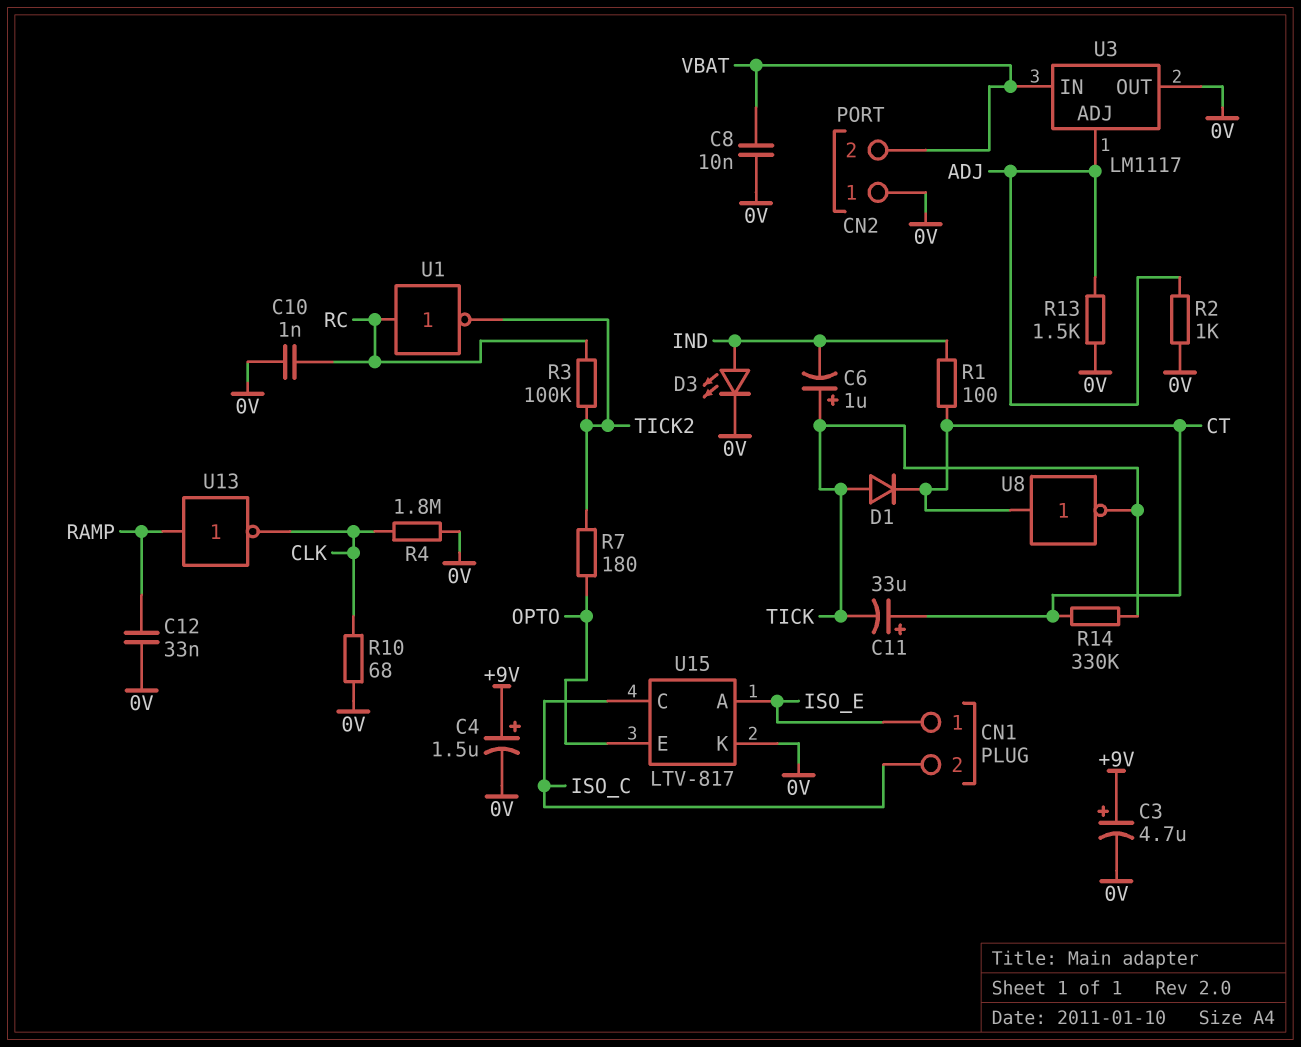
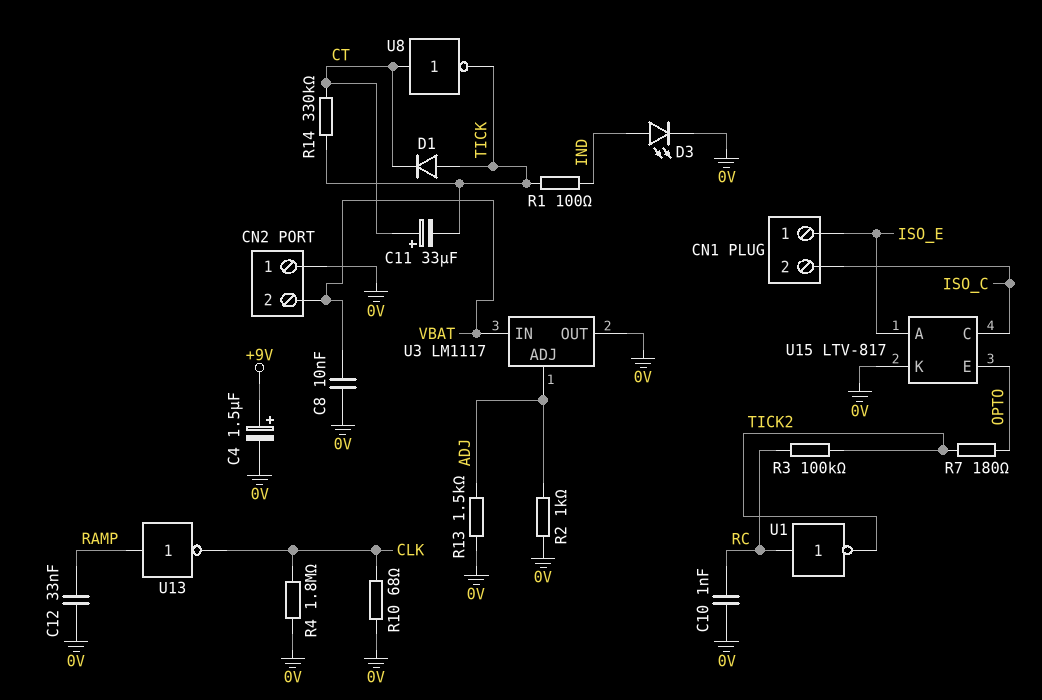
C3: 4.7uF (plus +9V, minus 0V) -> none
C6: 1uF (plus TICK, minus IND) -> none
R1: 100 (CT, IND) -> 100 (IND, TICK)

